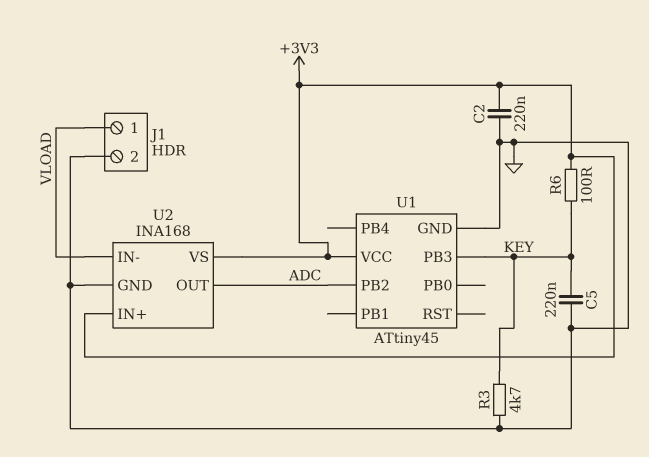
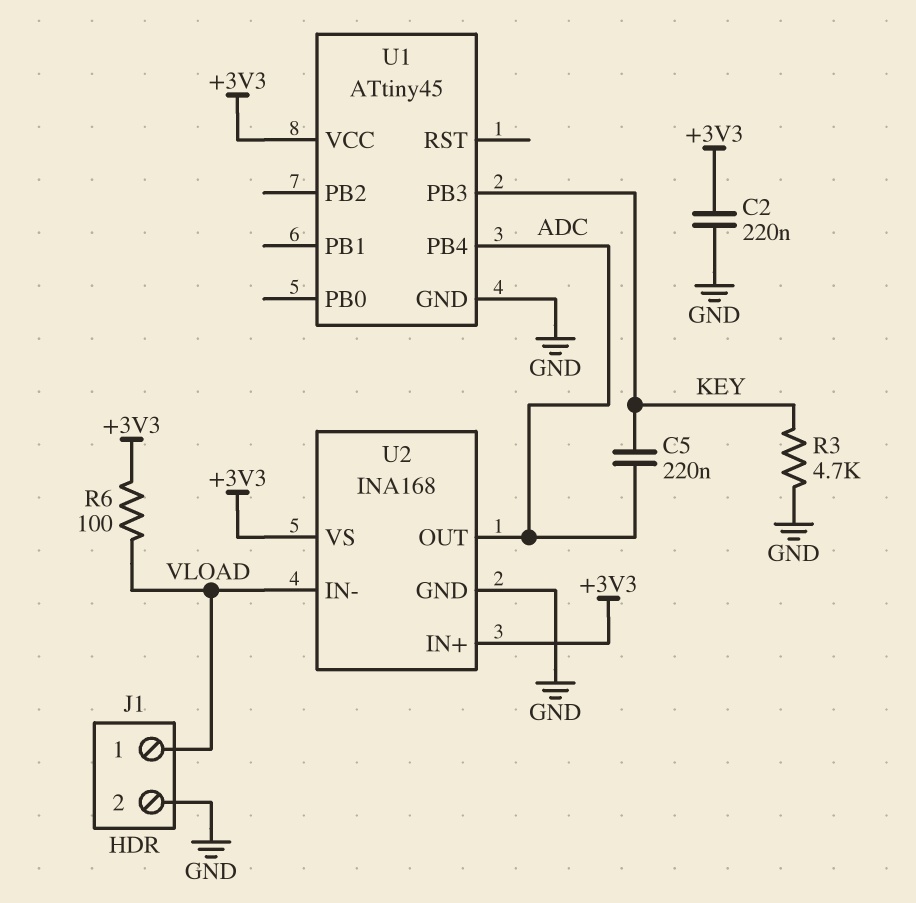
C5: 220nF (GND, KEY) -> 220nF (ADC, KEY)
R6: 100 (+3V3, KEY) -> 100 (+3V3, VLOAD)
U1 pin PB2: ADC -> none
U1 pin PB4: none -> ADC

